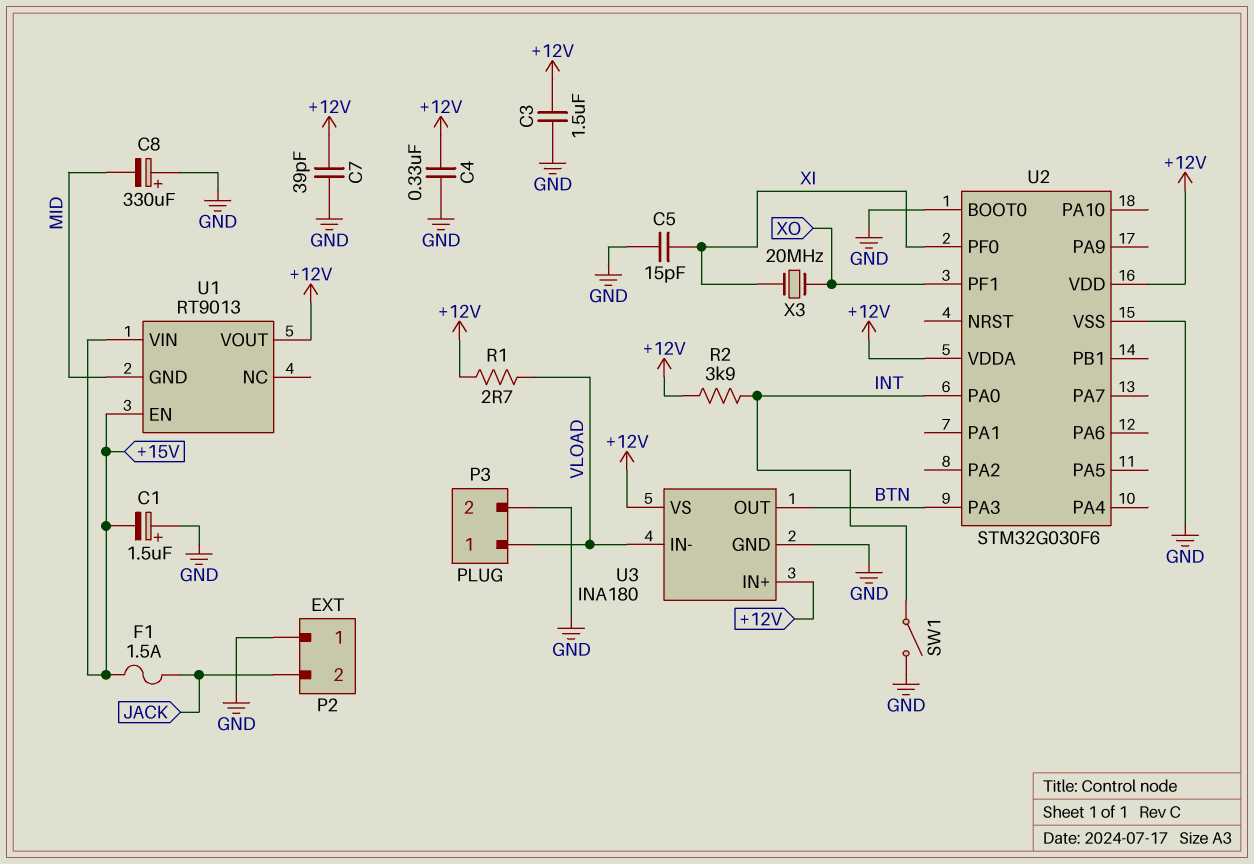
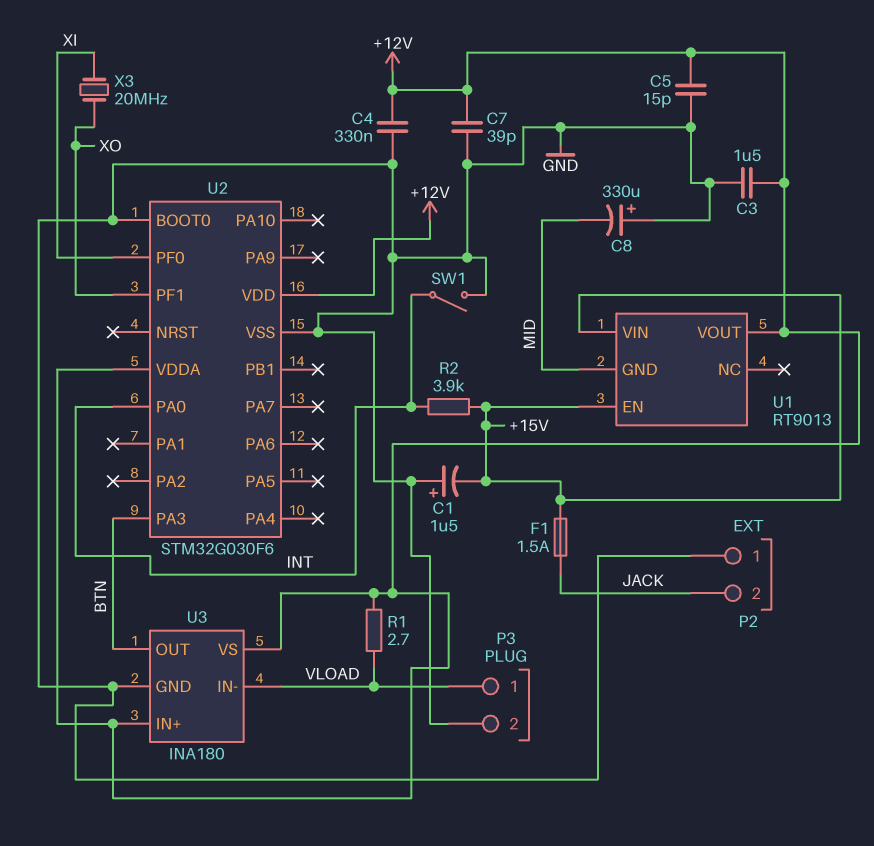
C5: 15pF (GND, XI) -> 15pF (+12V, GND)
R2: 3.9k (+12V, INT) -> 3.9k (+15V, INT)

